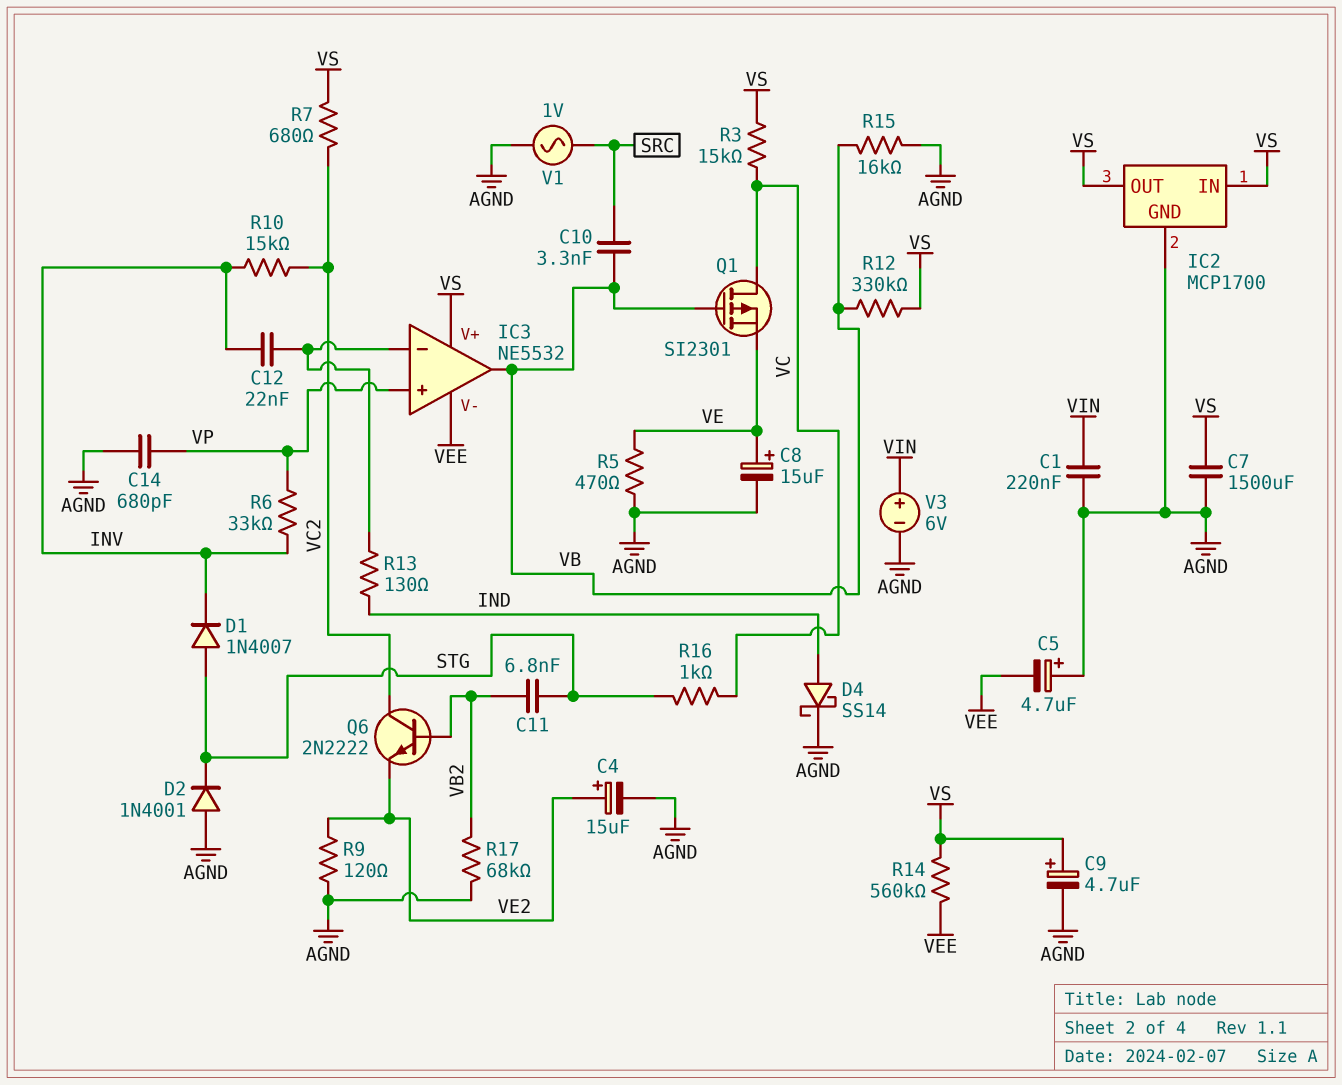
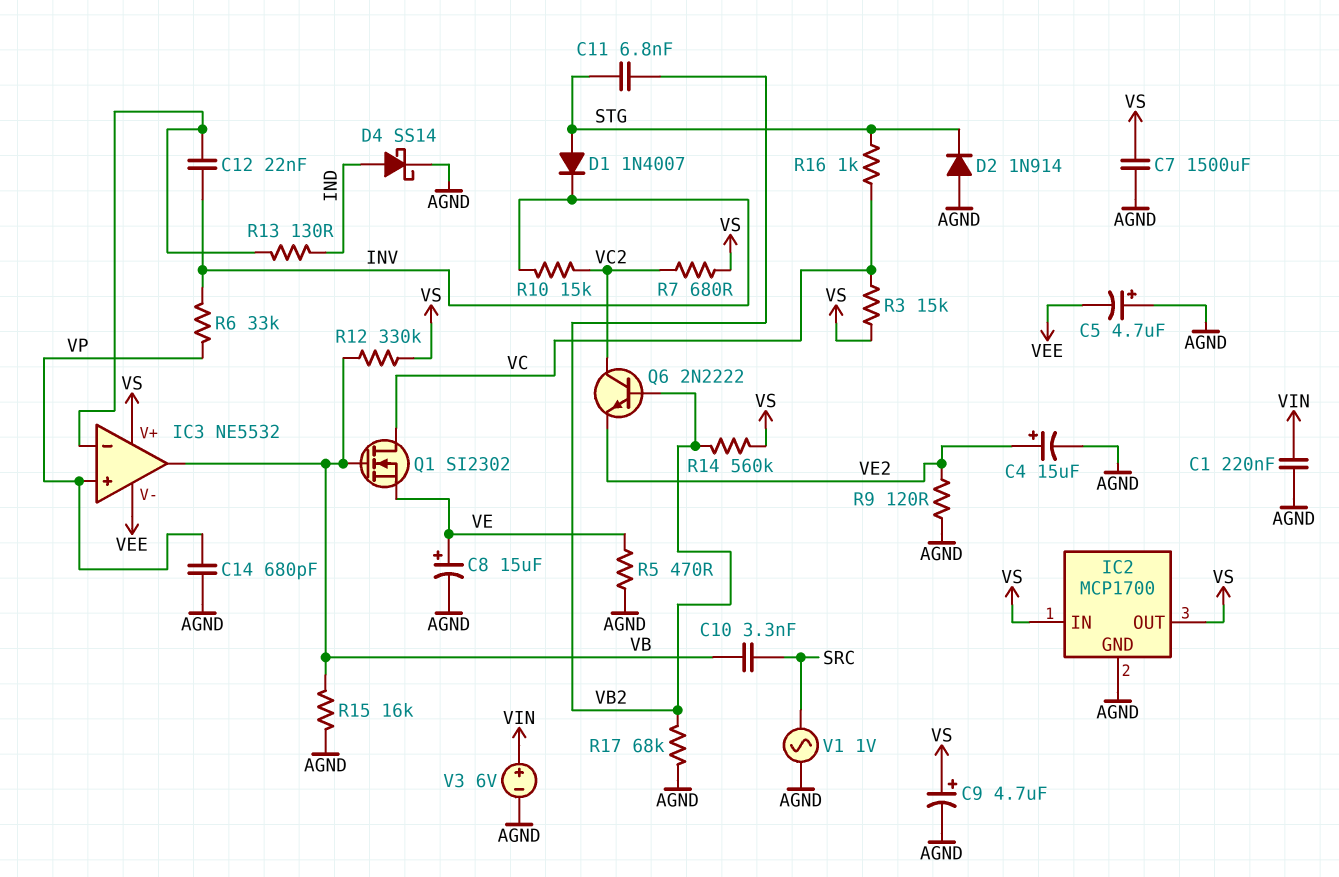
D2: diode 1N4001 (A AGND, K STG) -> diode 1N914 (A AGND, K STG)
Q1: PMOS SI2301 (G VB, D VC, S VE) -> NMOS SI2302 (G VB, D VC, S VE)
R14: 560k (VEE, VS) -> 560k (VB2, VS)

